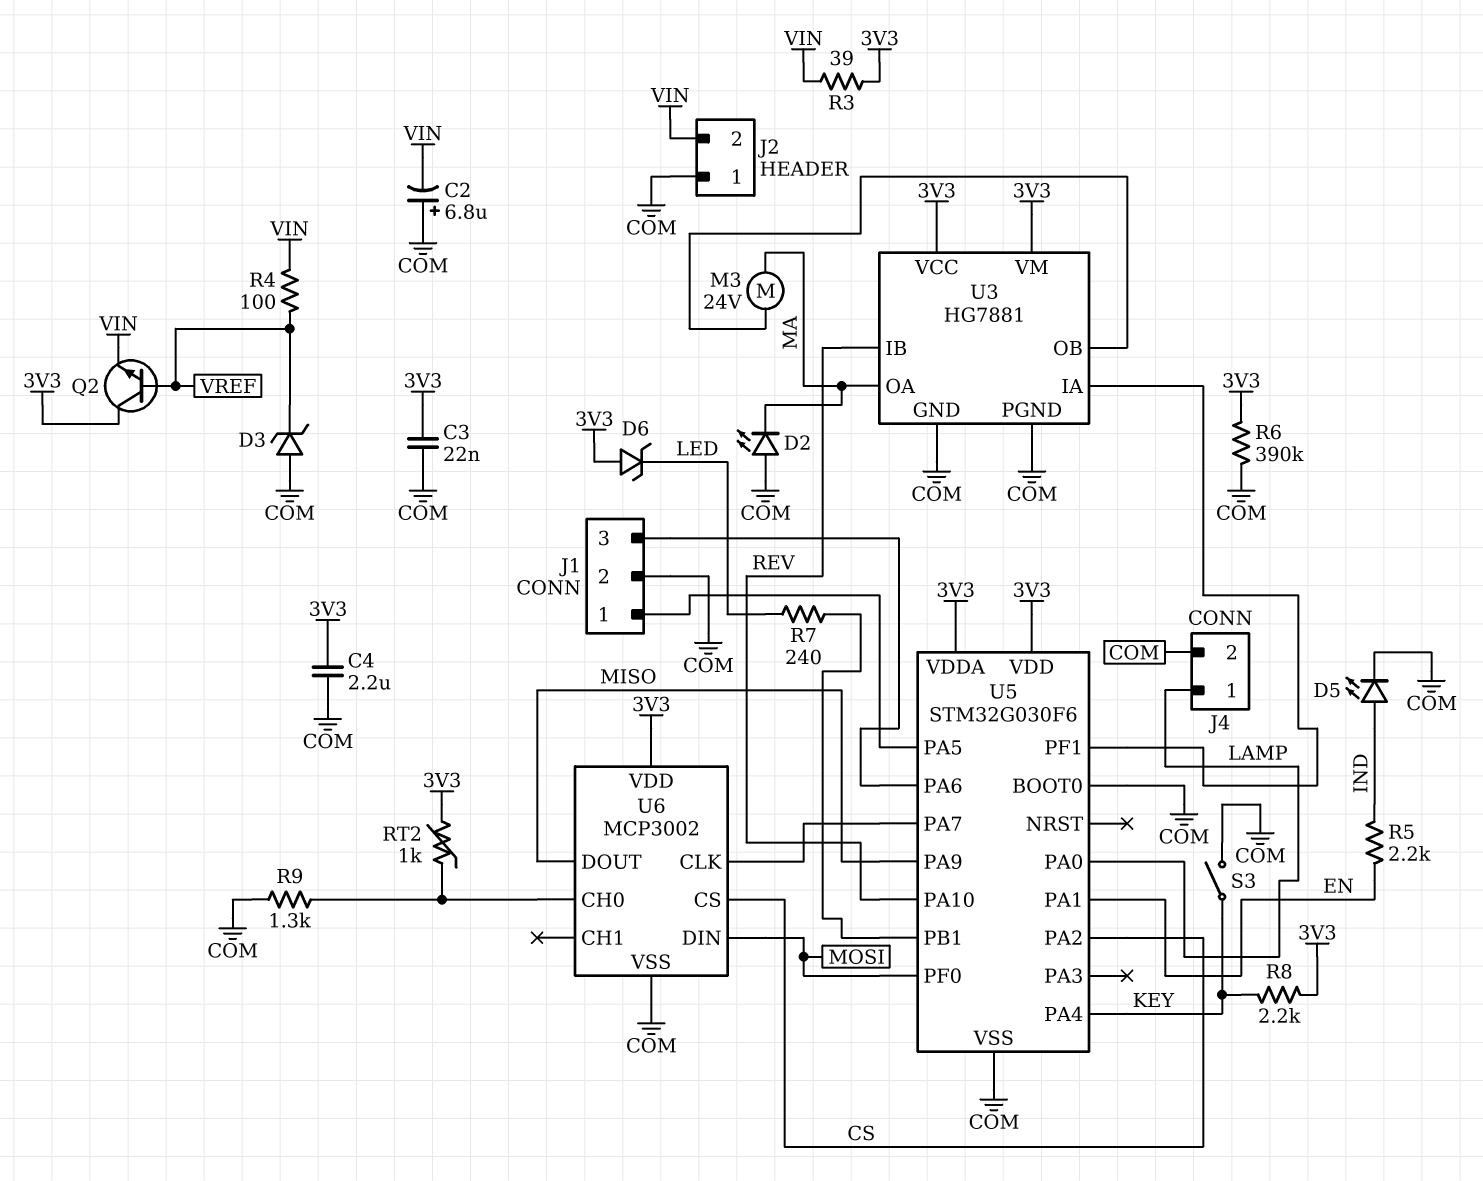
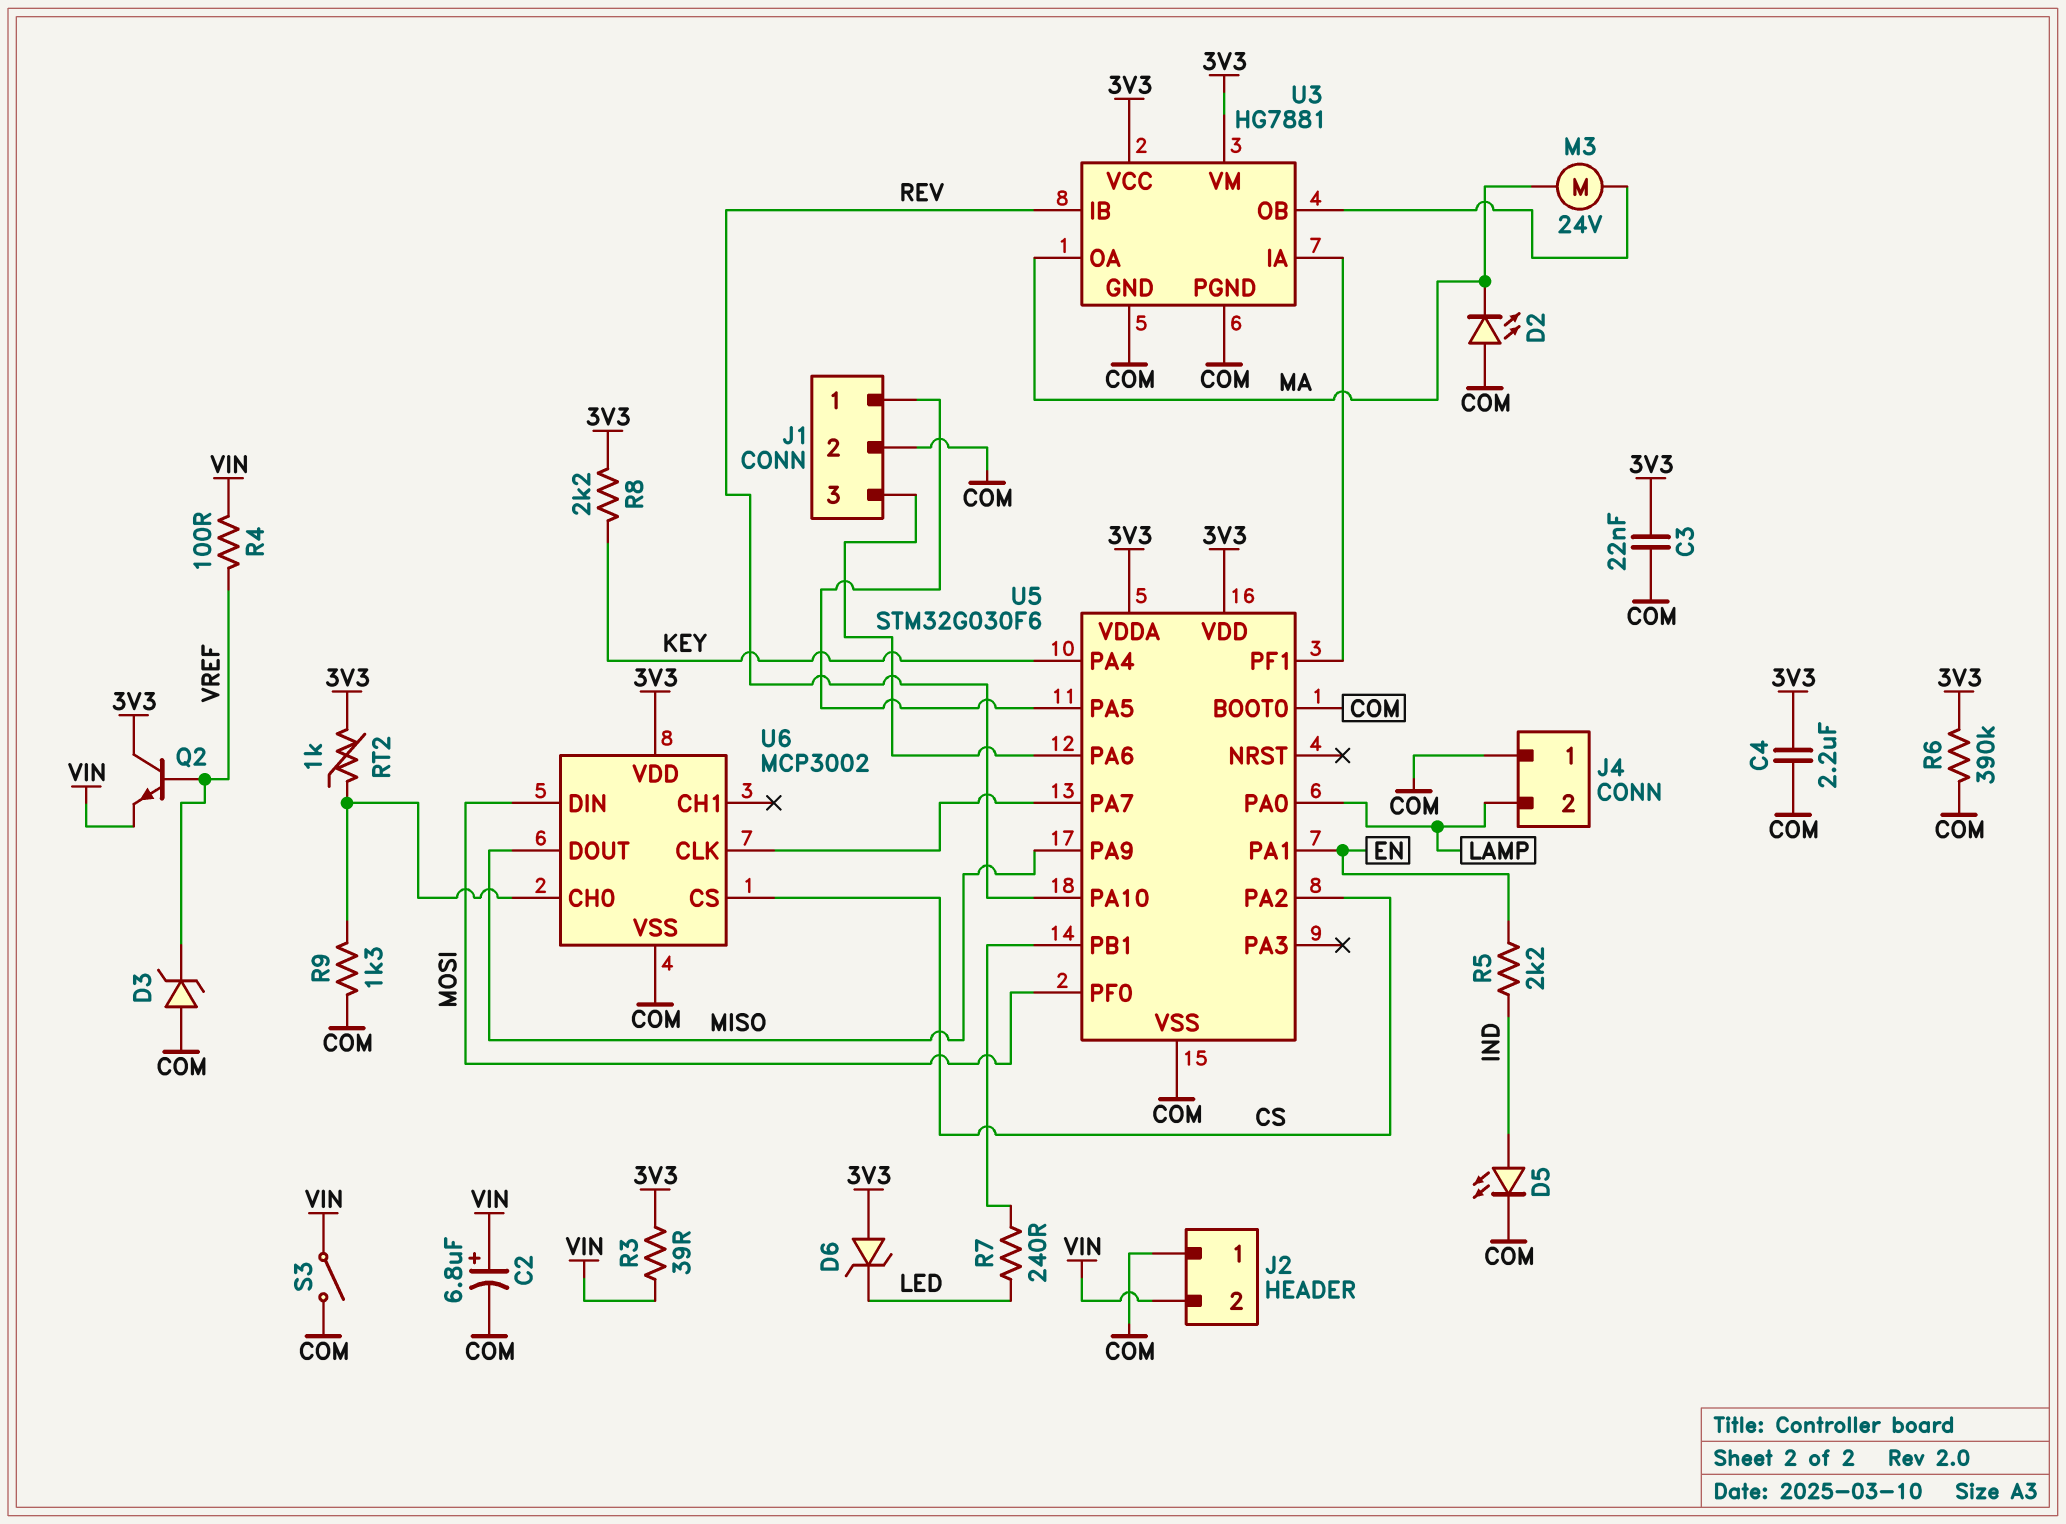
C2: 6.8uF (plus COM, minus VIN) -> 6.8uF (plus VIN, minus COM)
J4 pin 1: LAMP -> COM
J4 pin 2: COM -> LAMP
S3: switch (COM, KEY) -> switch (COM, VIN)

